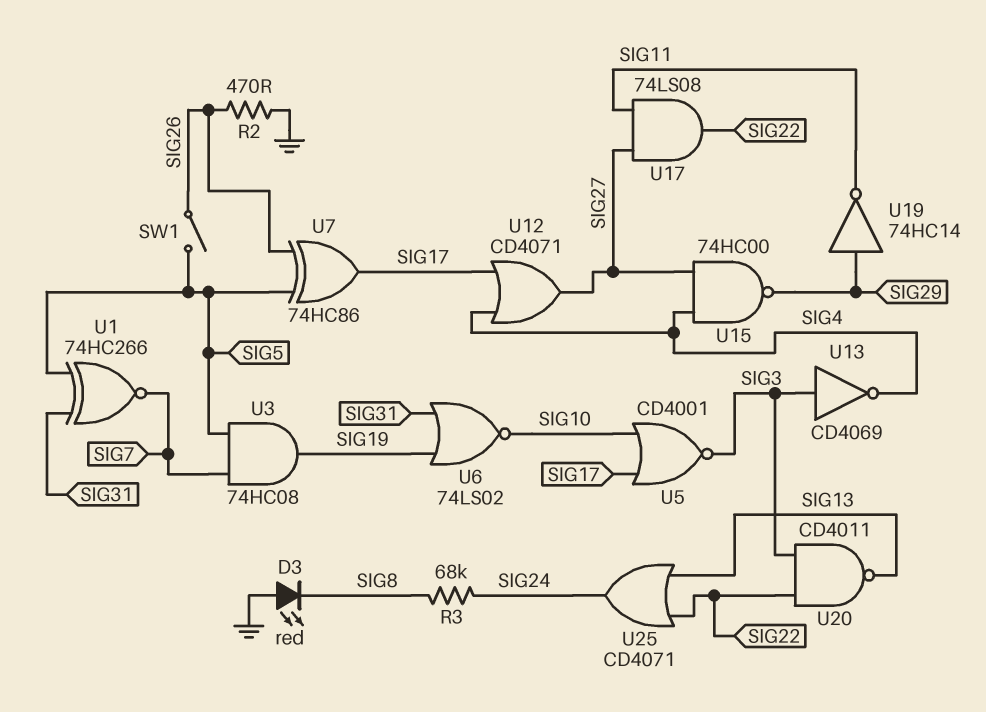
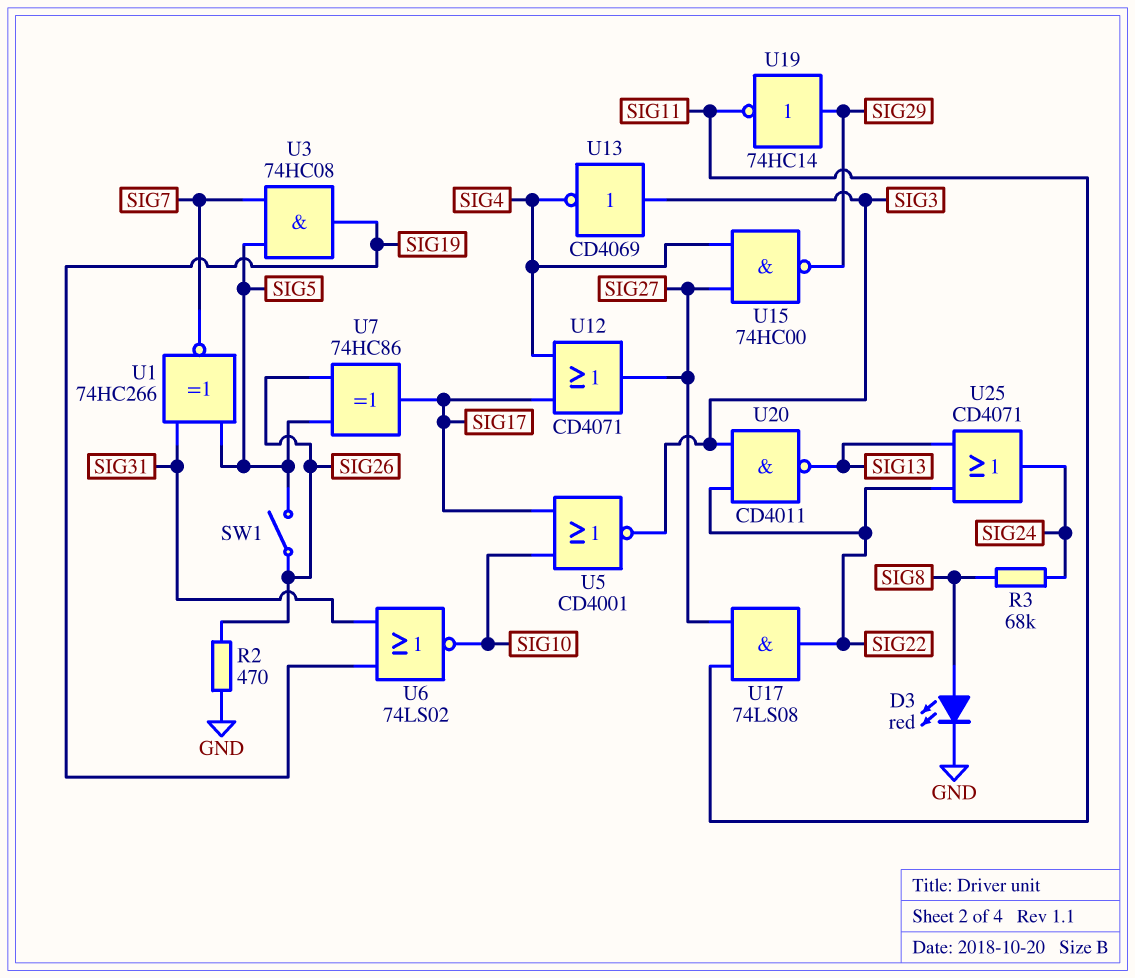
D3: LED red (A GND, K SIG8) -> LED red (A SIG8, K GND)

